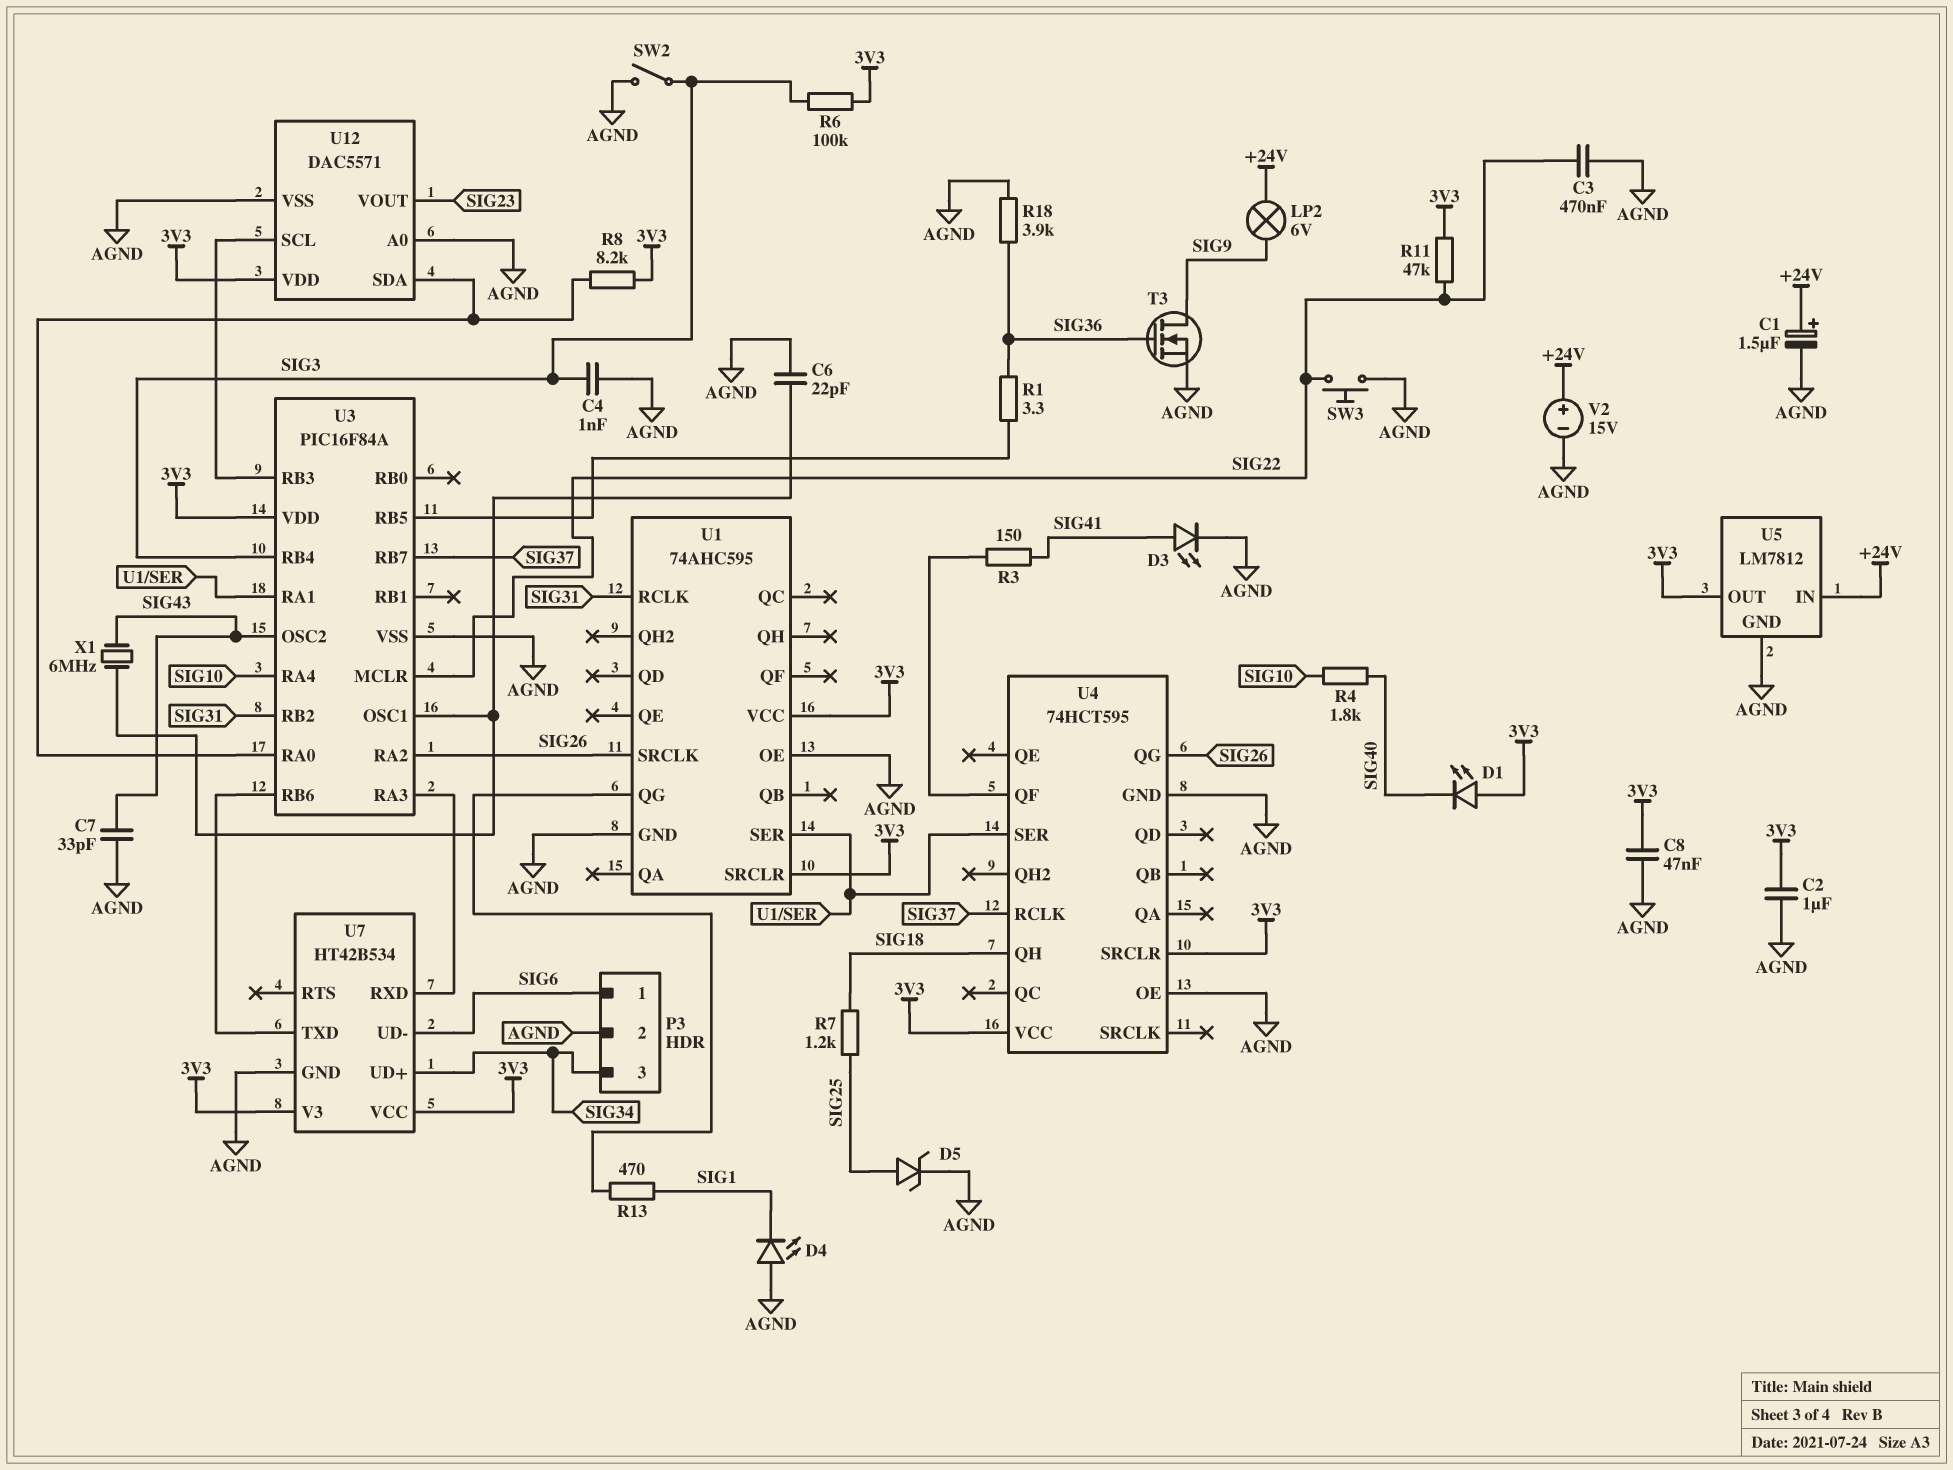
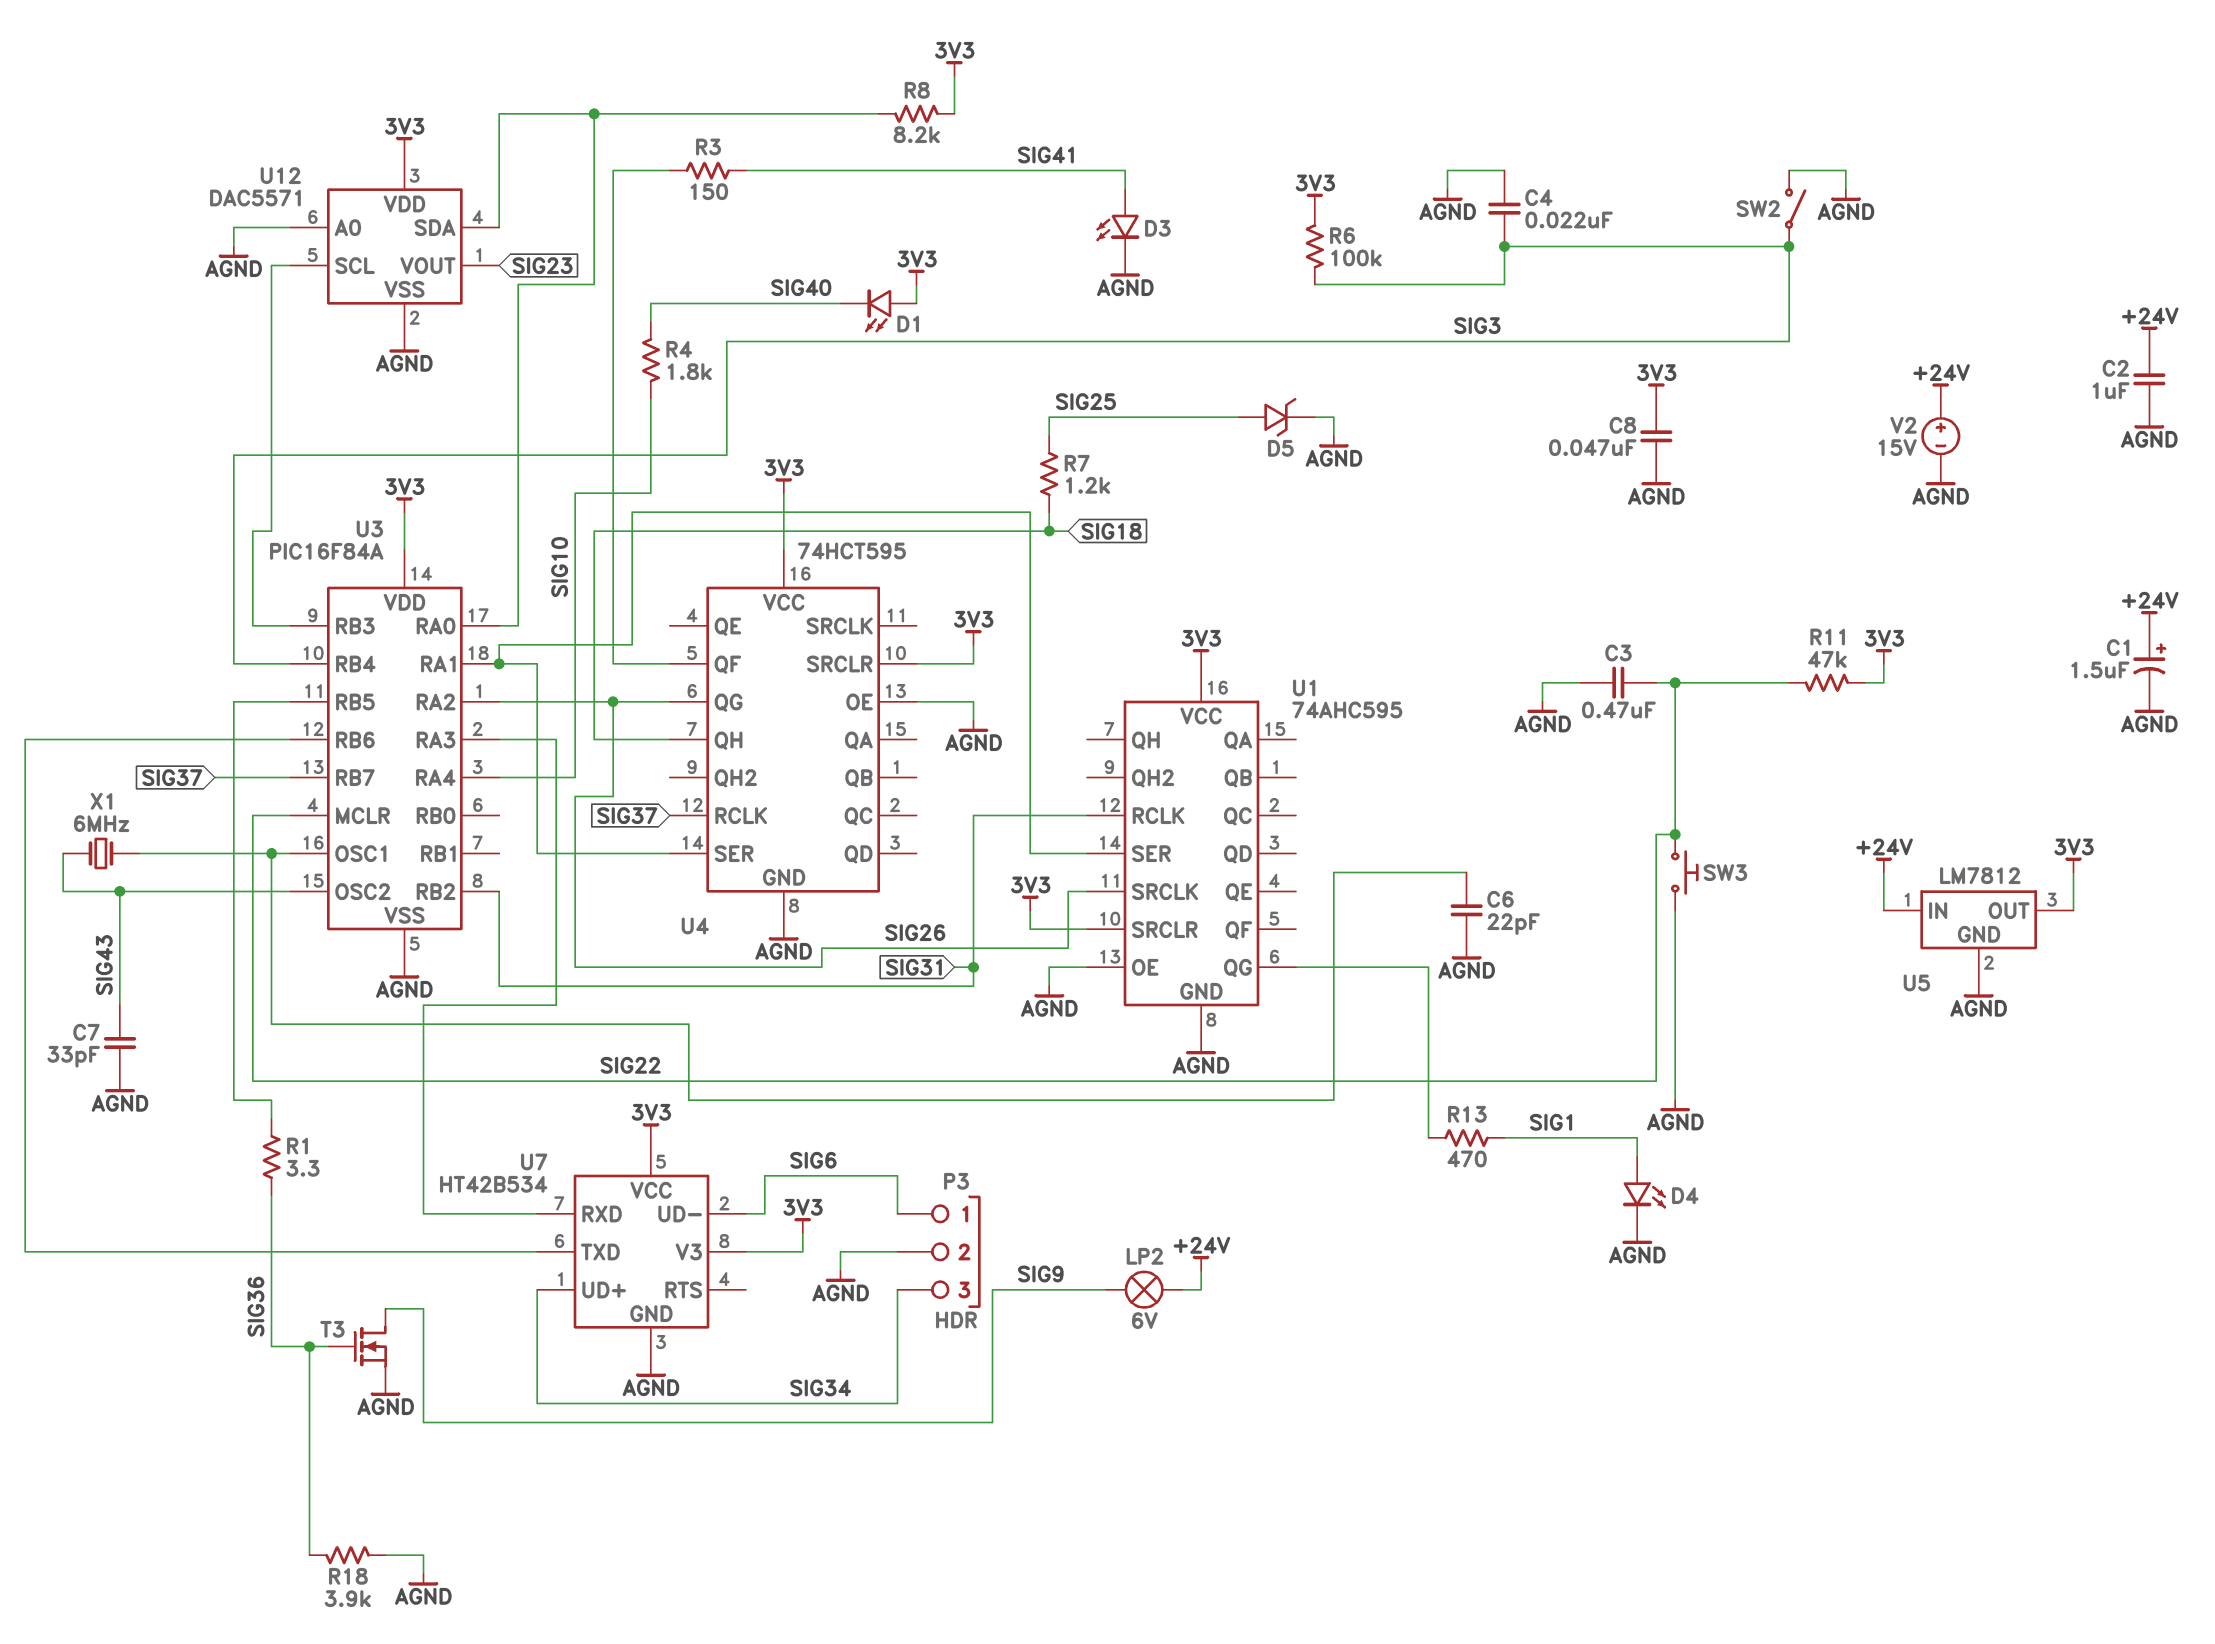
C2: 1uF (3V3, AGND) -> 1uF (+24V, AGND)
C4: 1nF (AGND, SIG3) -> 22nF (AGND, SIG3)
D4: LED (A AGND, K SIG1) -> LED (A SIG1, K AGND)

